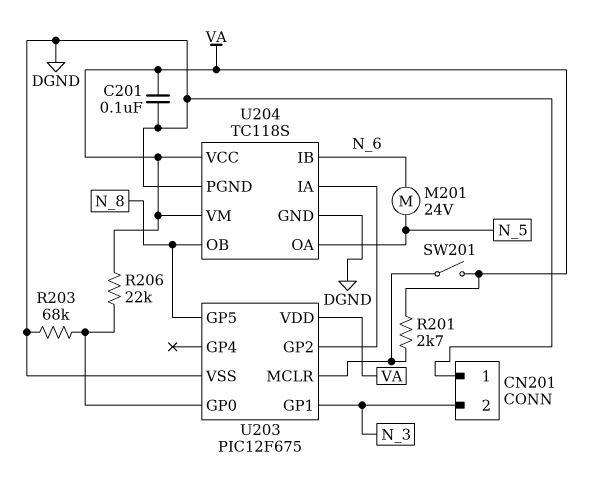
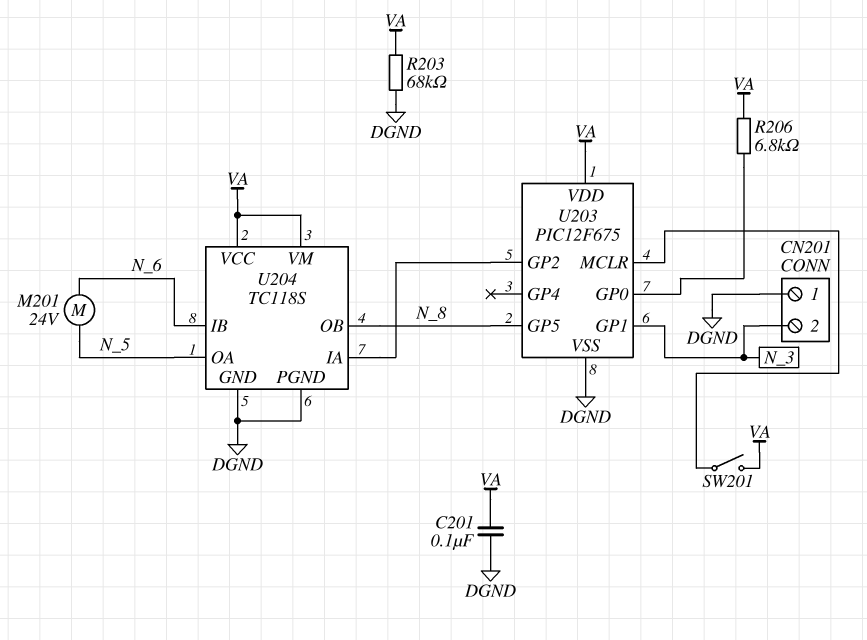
R201: 2.7k (U203/MCLR, VA) -> none
R203: 68k (DGND, U203/GP0) -> 68k (DGND, VA)
R206: 22k (U203/GP0, VA) -> 6.8k (U203/GP0, VA)

